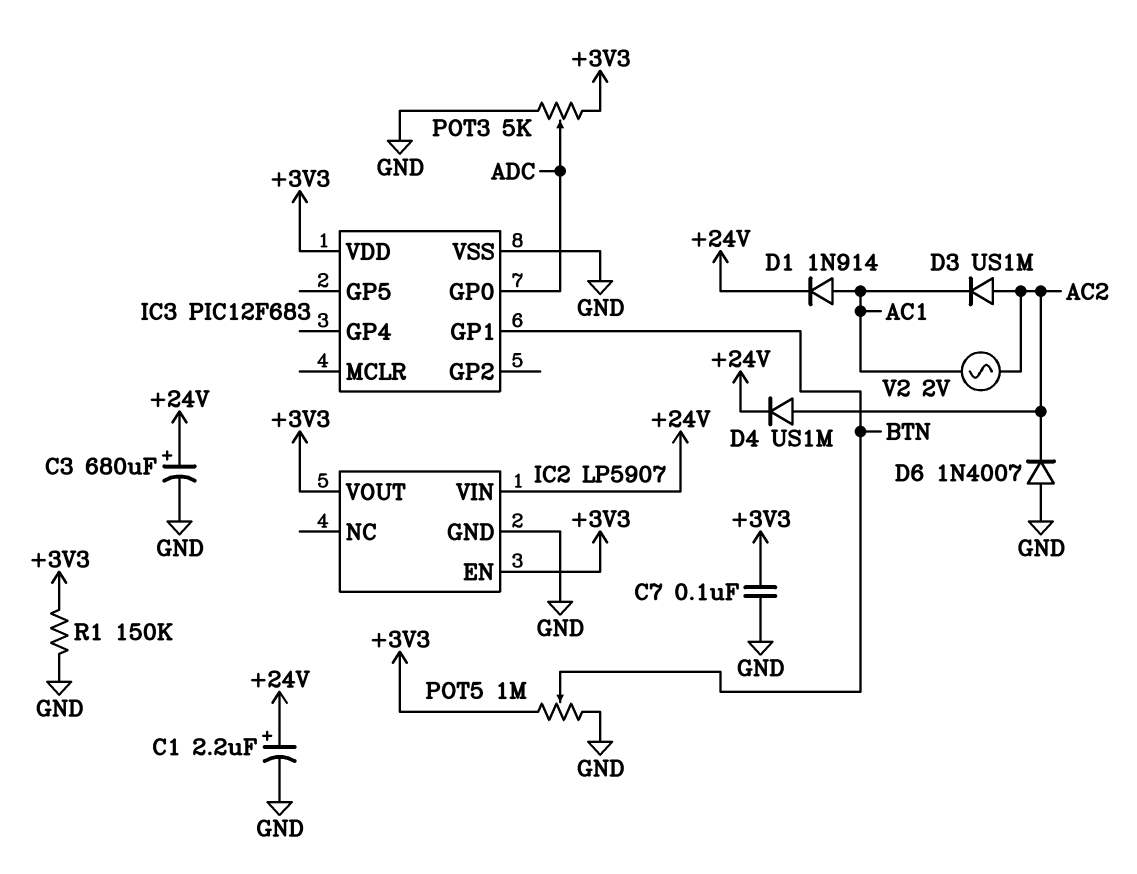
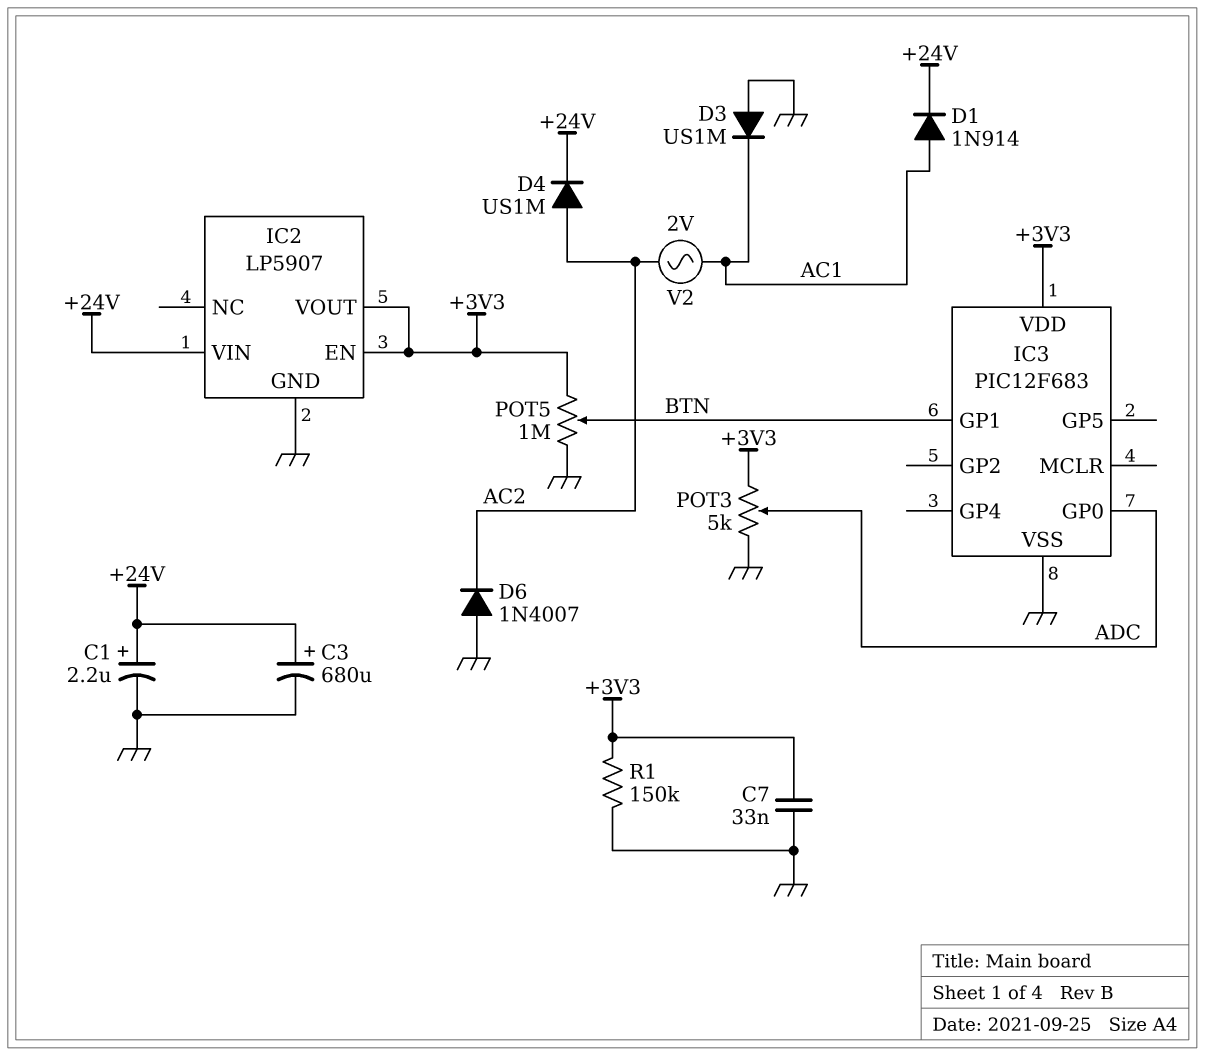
C7: 100nF (+3V3, GND) -> 33nF (+3V3, GND)
D3: diode US1M (A AC2, K AC1) -> diode US1M (A GND, K AC1)

